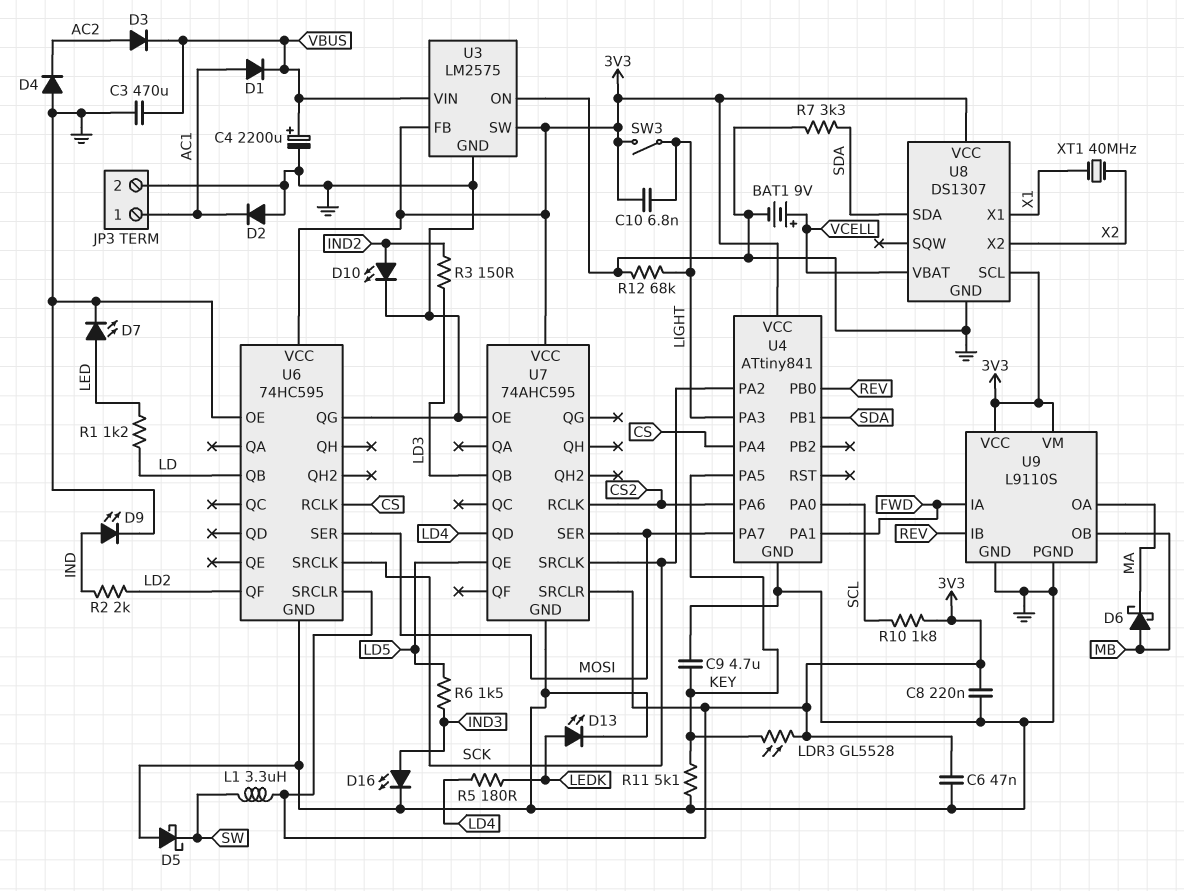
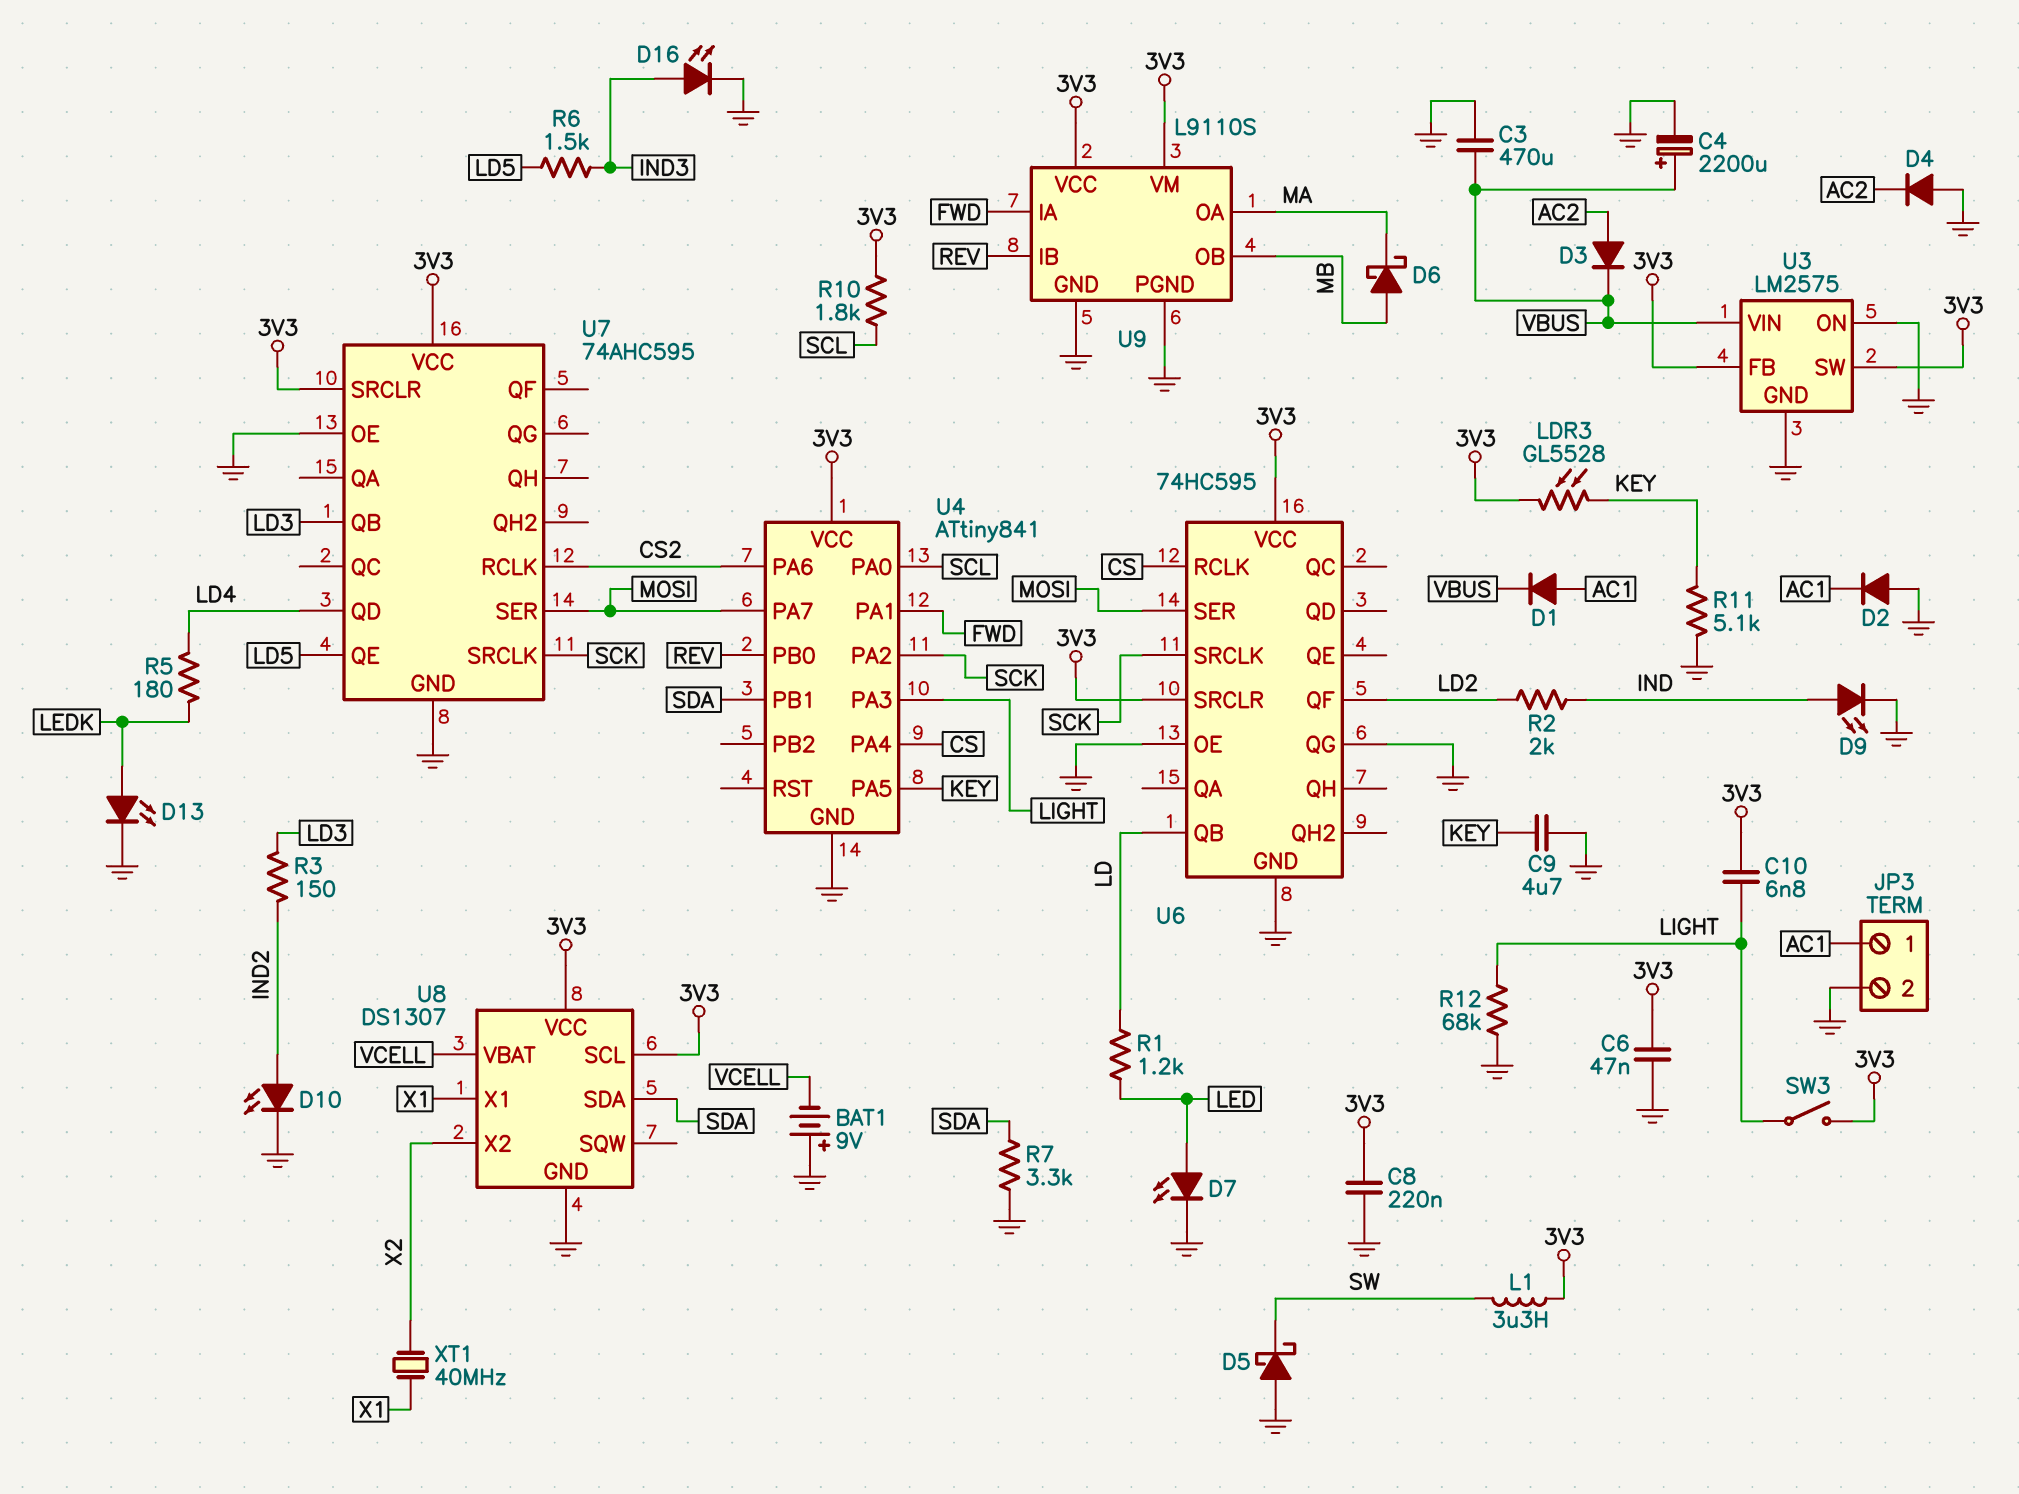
BAT1: 9V (plus VCELL, minus GND) -> 9V (plus GND, minus VCELL)

